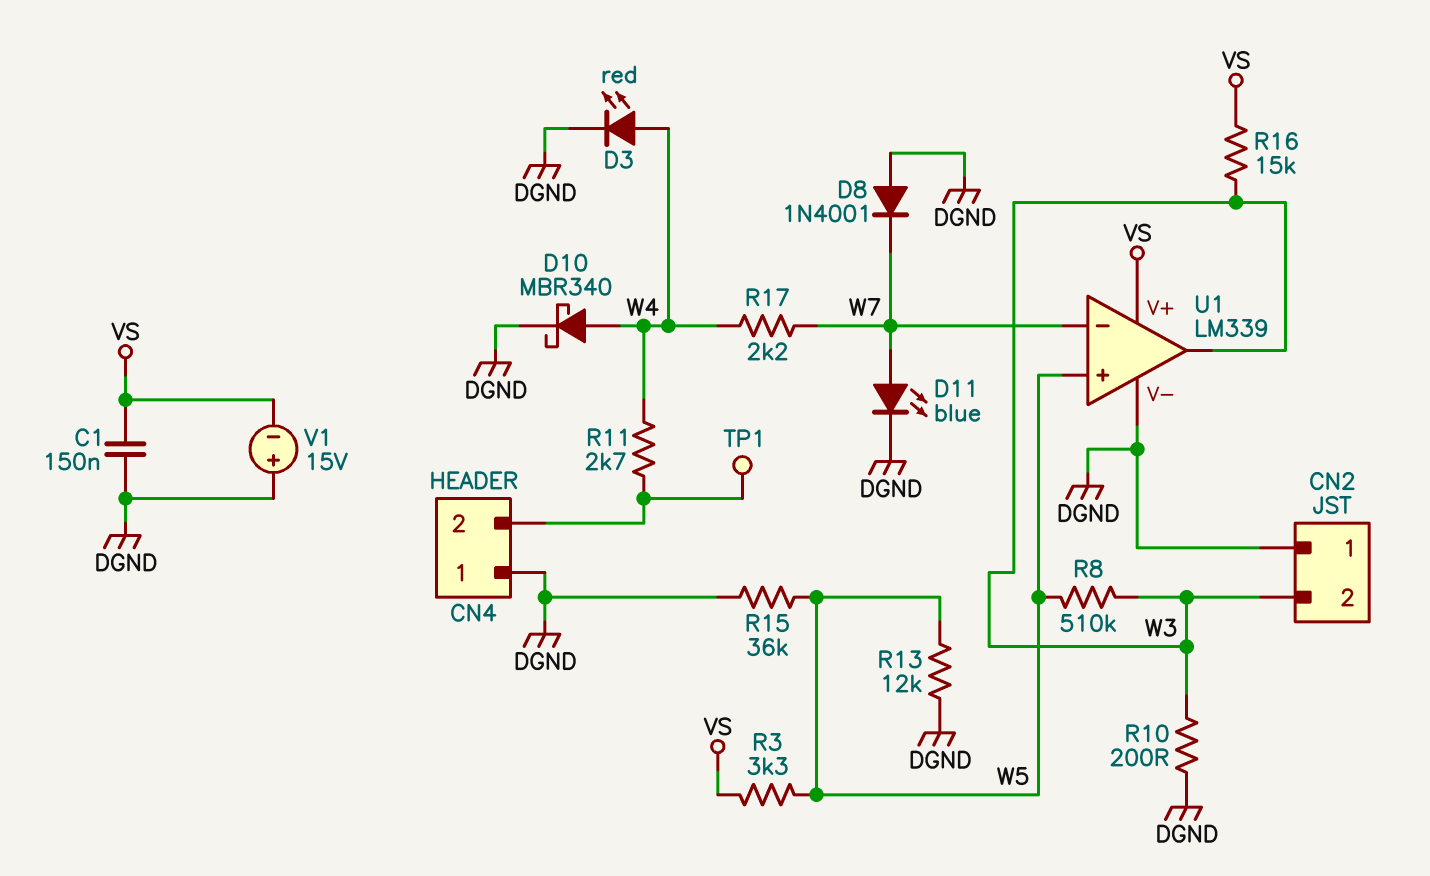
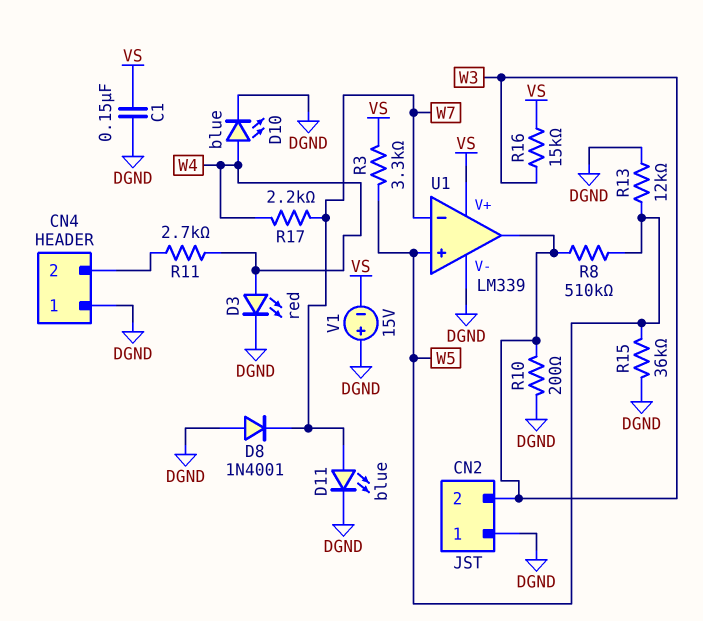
D10: schottky MBR340 (A W4, K DGND) -> LED blue (A W4, K DGND)
TP1: test point (CN4/2) -> none

